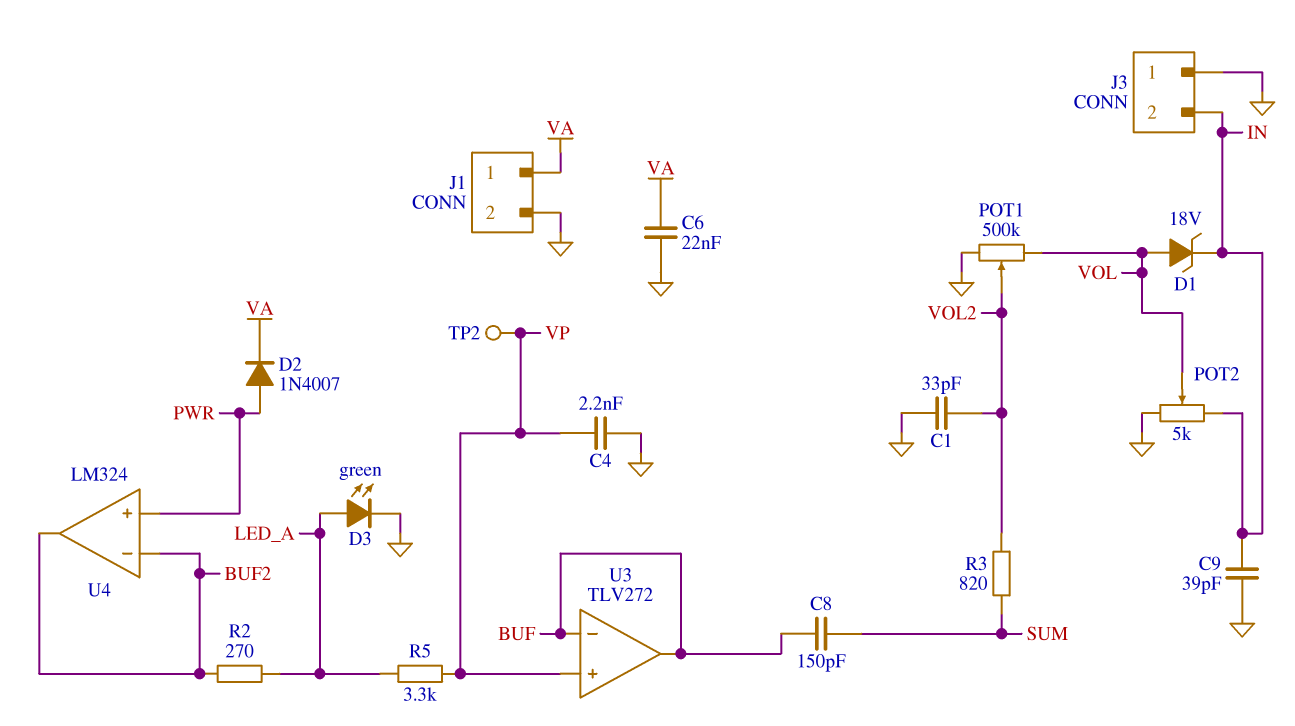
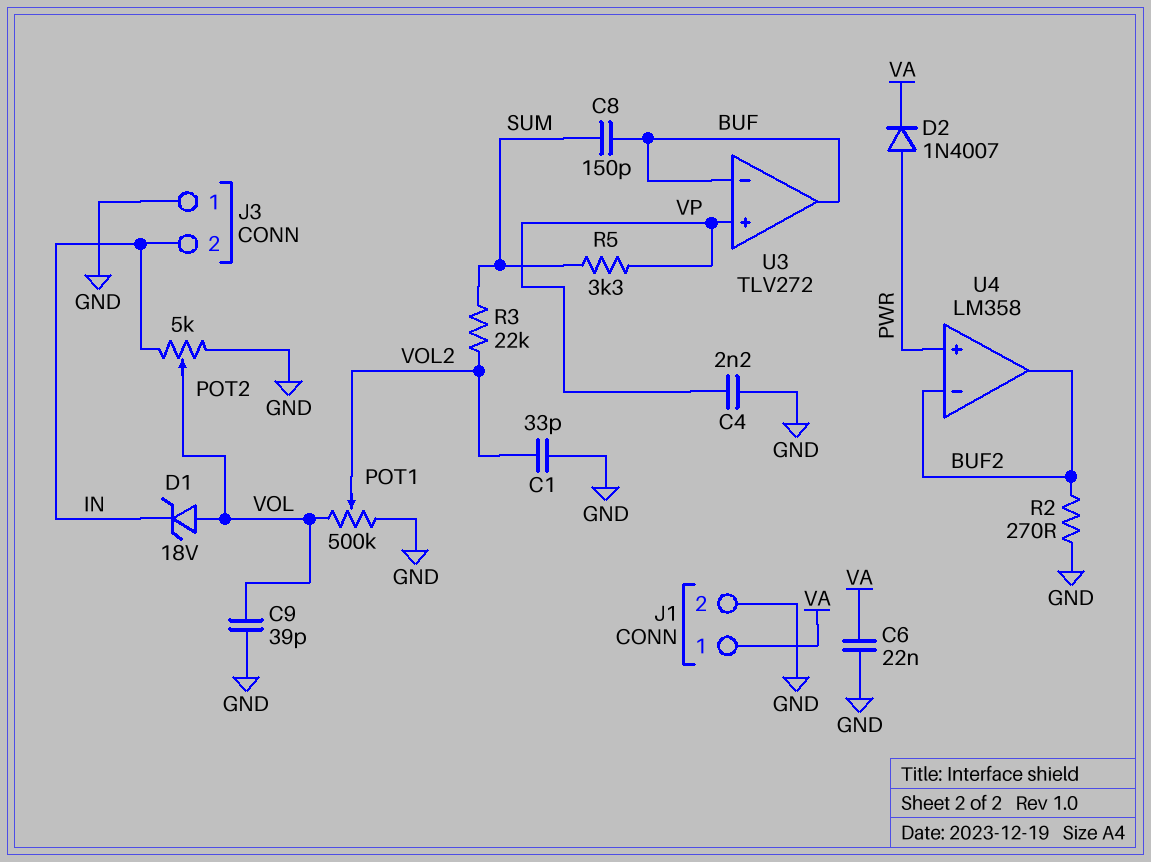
C9: 39pF (GND, IN) -> 39pF (GND, VOL)
D3: LED green (A LED_A, K GND) -> none
R2: 270 (BUF2, LED_A) -> 270 (BUF2, GND)
R3: 820 (SUM, VOL2) -> 22k (SUM, VOL2)
R5: 3.3k (LED_A, VP) -> 3.3k (SUM, VP)
TP2: test point (VP) -> none
U4: LM324 -> LM358

